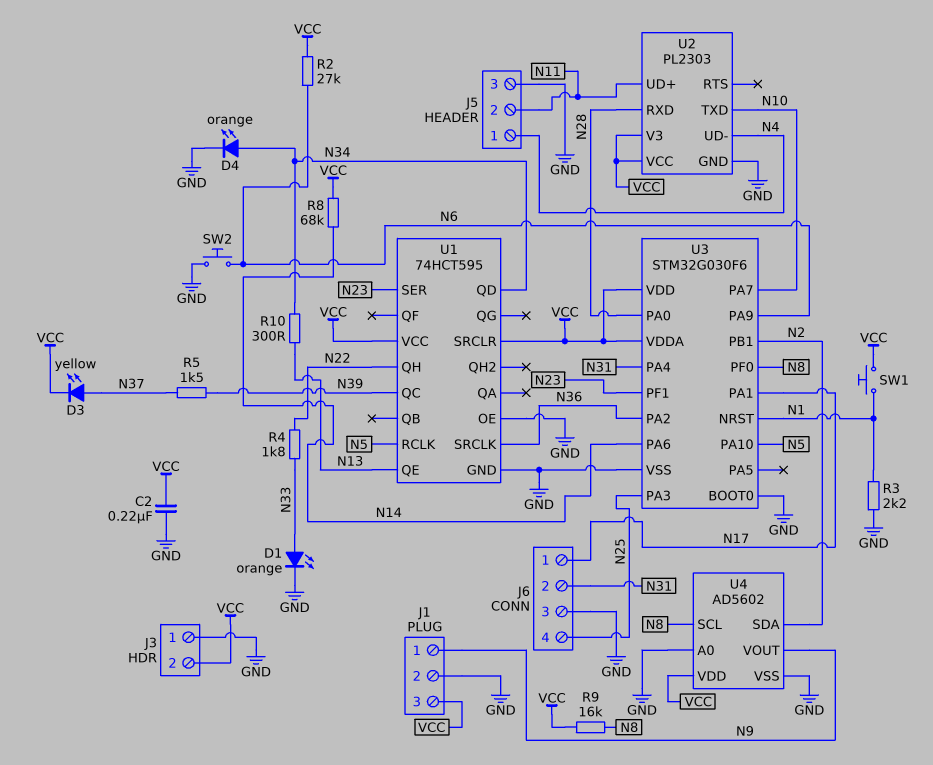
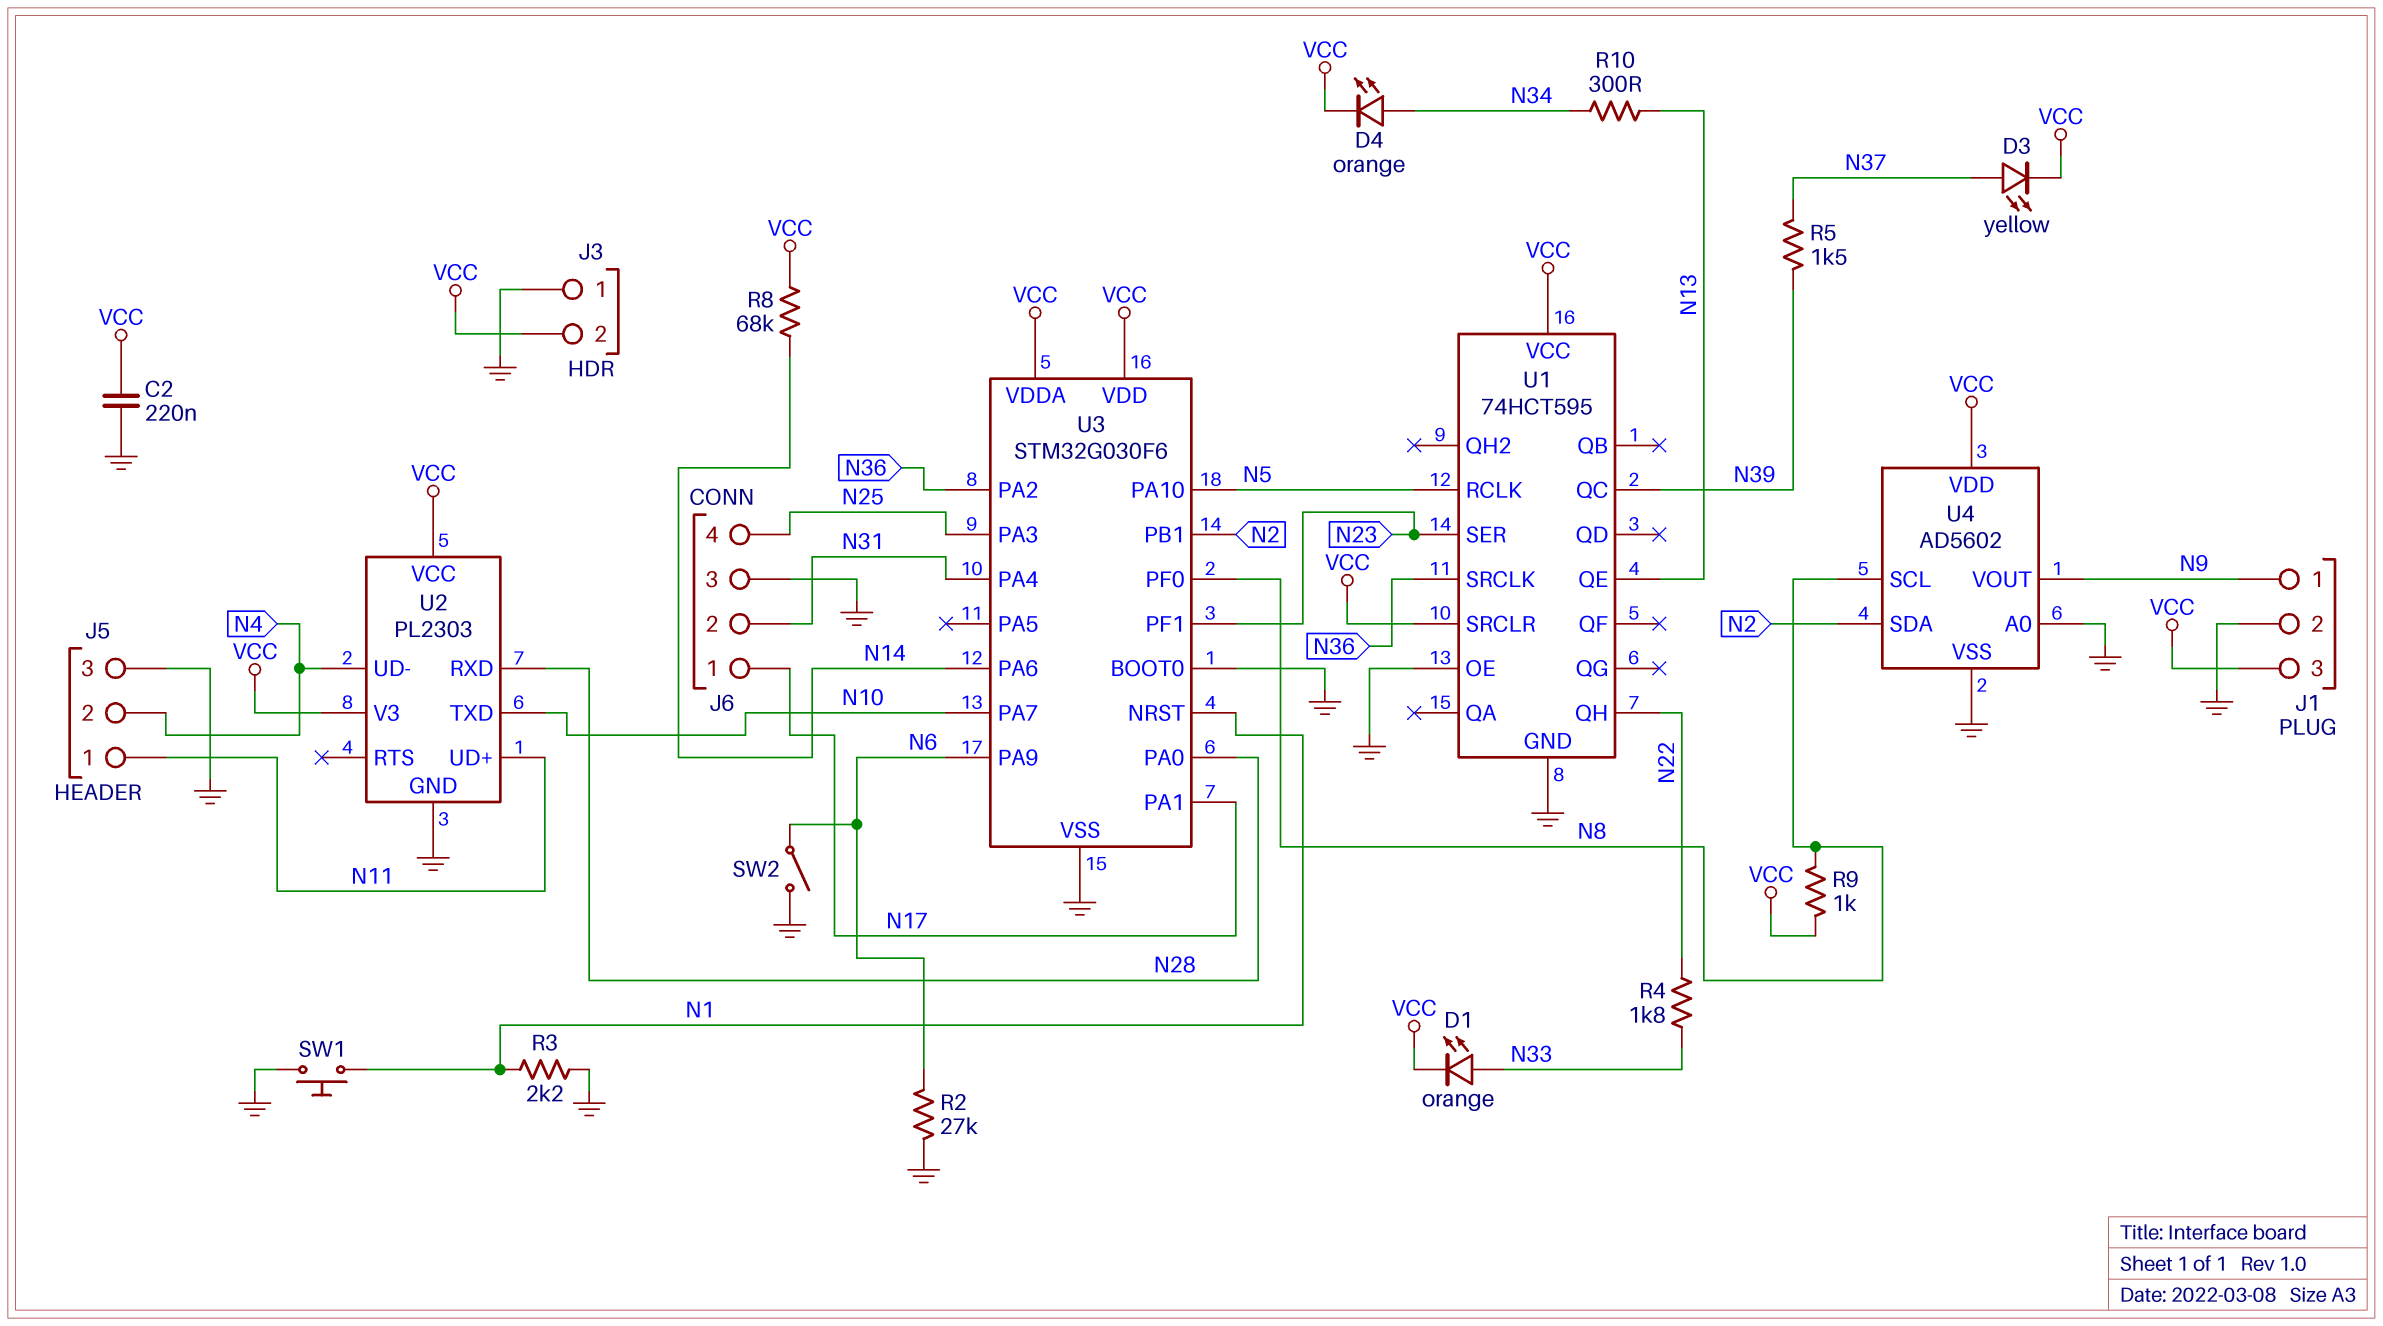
D1: LED orange (A N33, K GND) -> LED orange (A N33, K VCC)
D4: LED orange (A N34, K GND) -> LED orange (A N34, K VCC)
J5 pin 1: N4 -> N11
J5 pin 2: N11 -> N4
R2: 27k (N6, VCC) -> 27k (GND, N6)
R9: 16k (N8, VCC) -> 1k (N8, VCC)
SW1: button (N1, VCC) -> button (GND, N1)
SW2: button (GND, N6) -> switch (GND, N6)
U1 pin QD: N34 -> none

